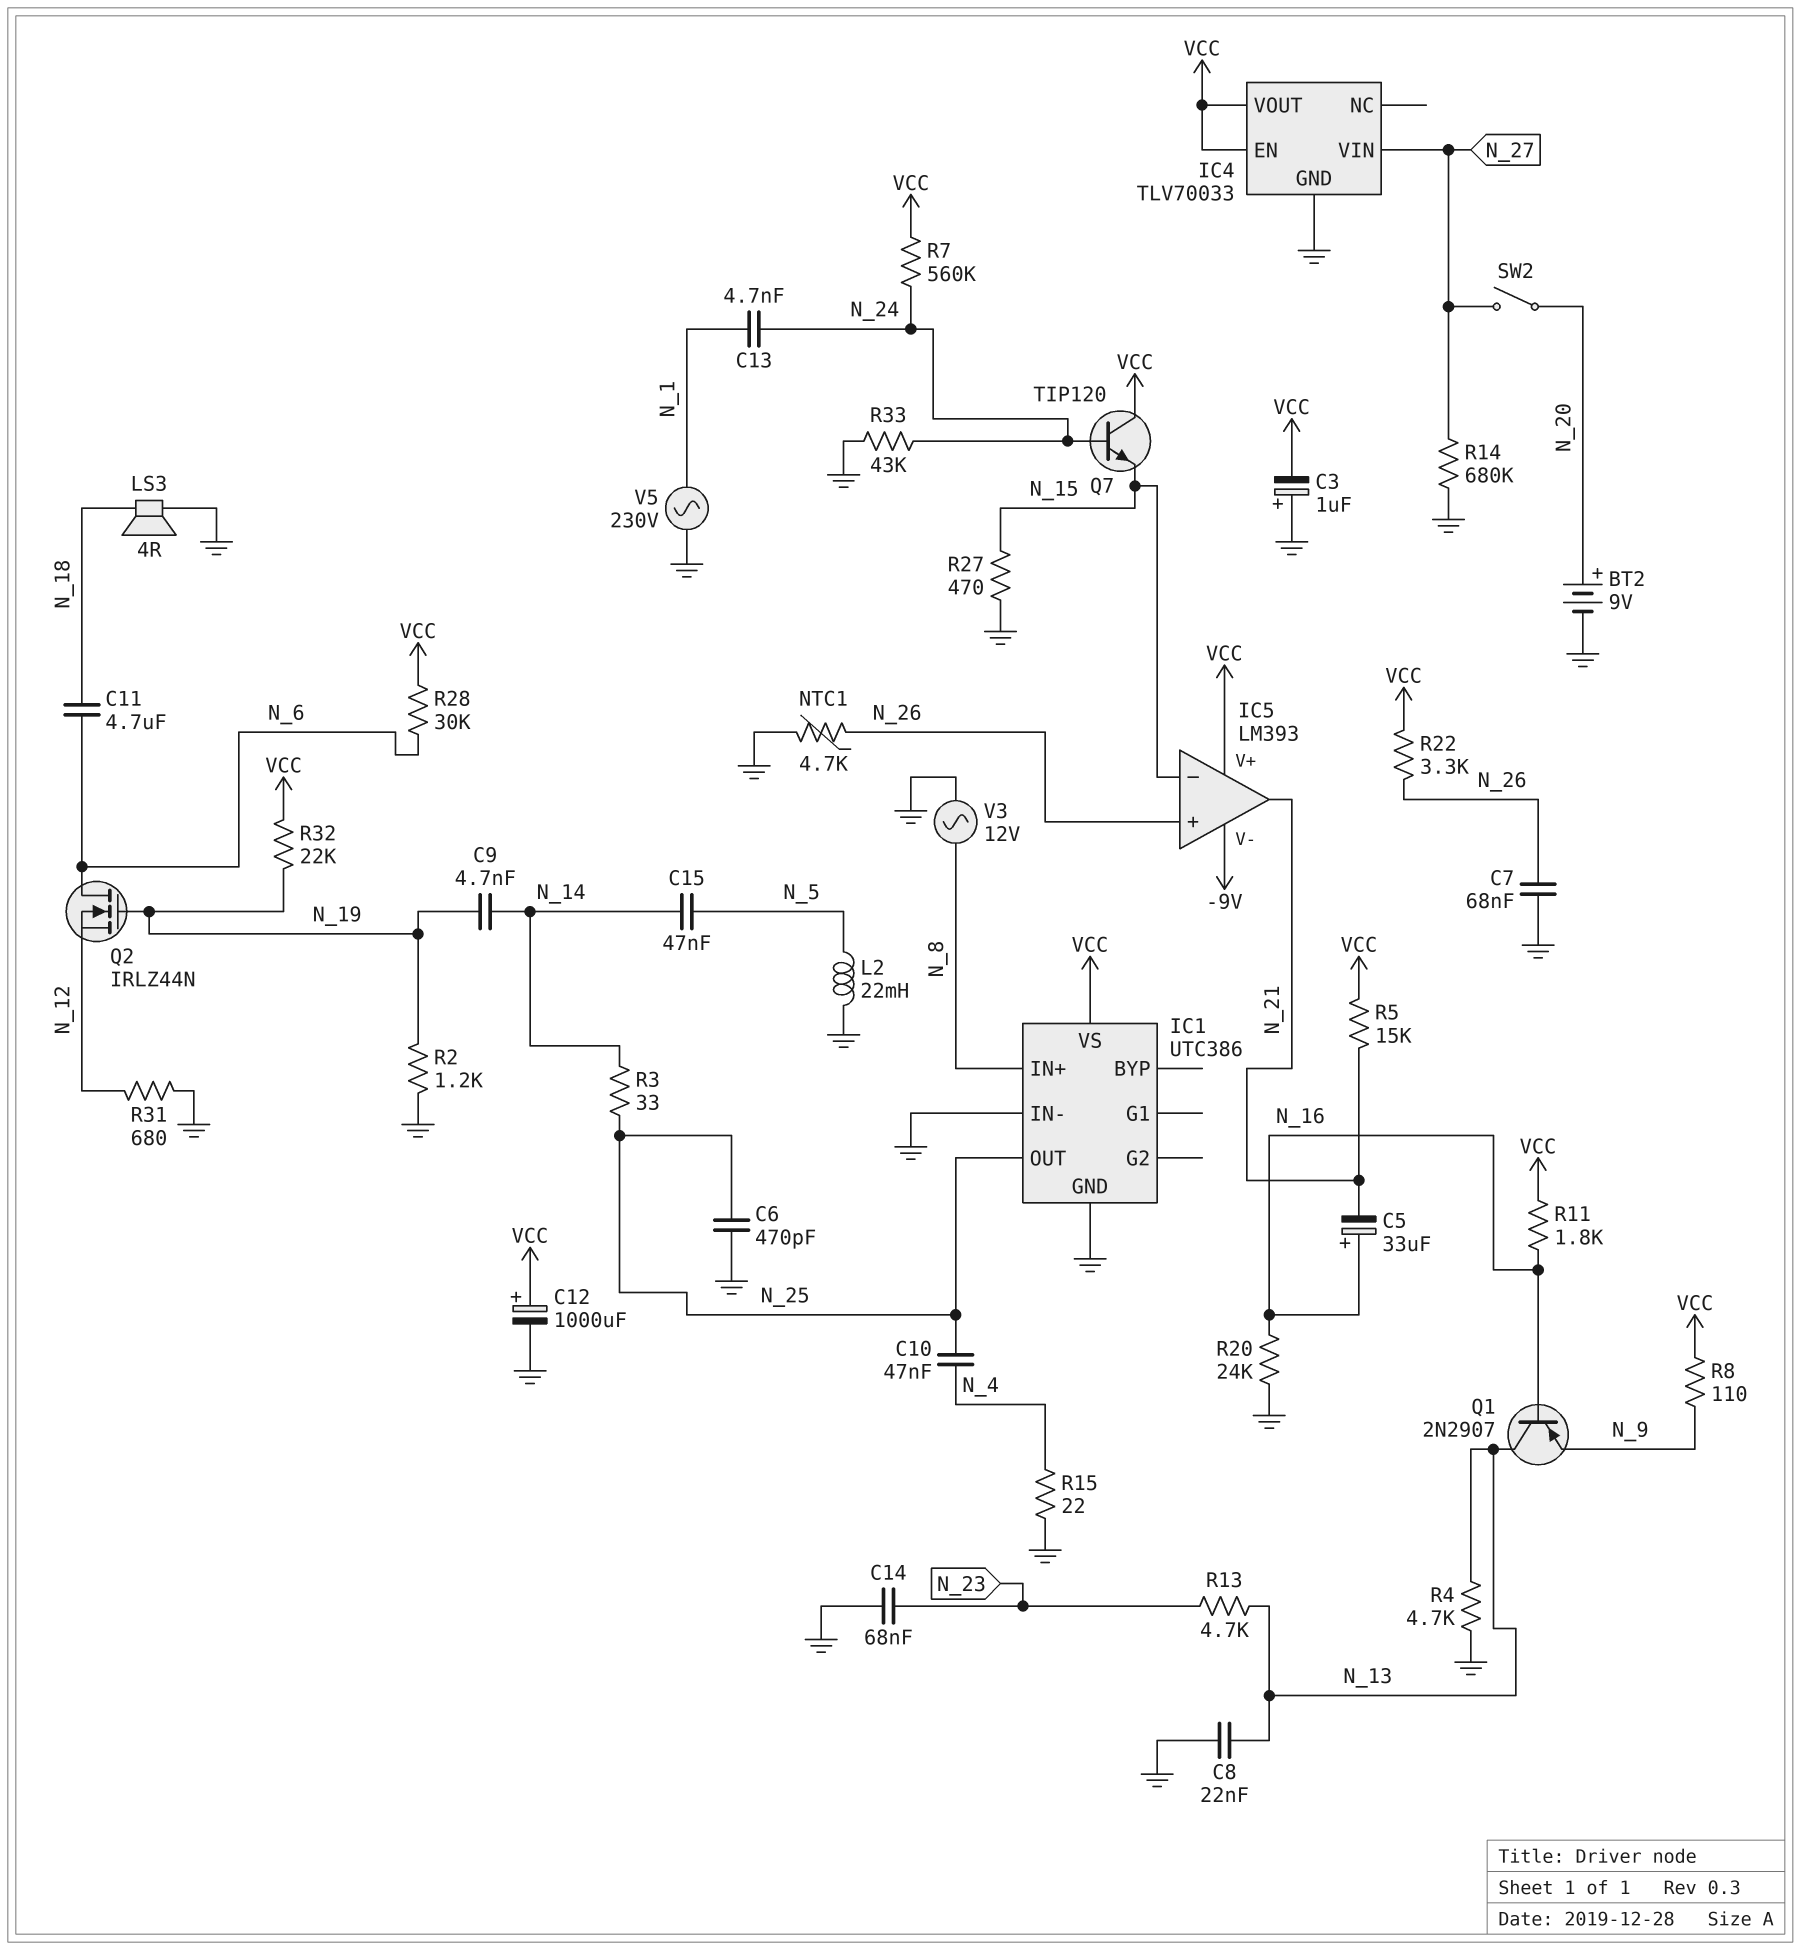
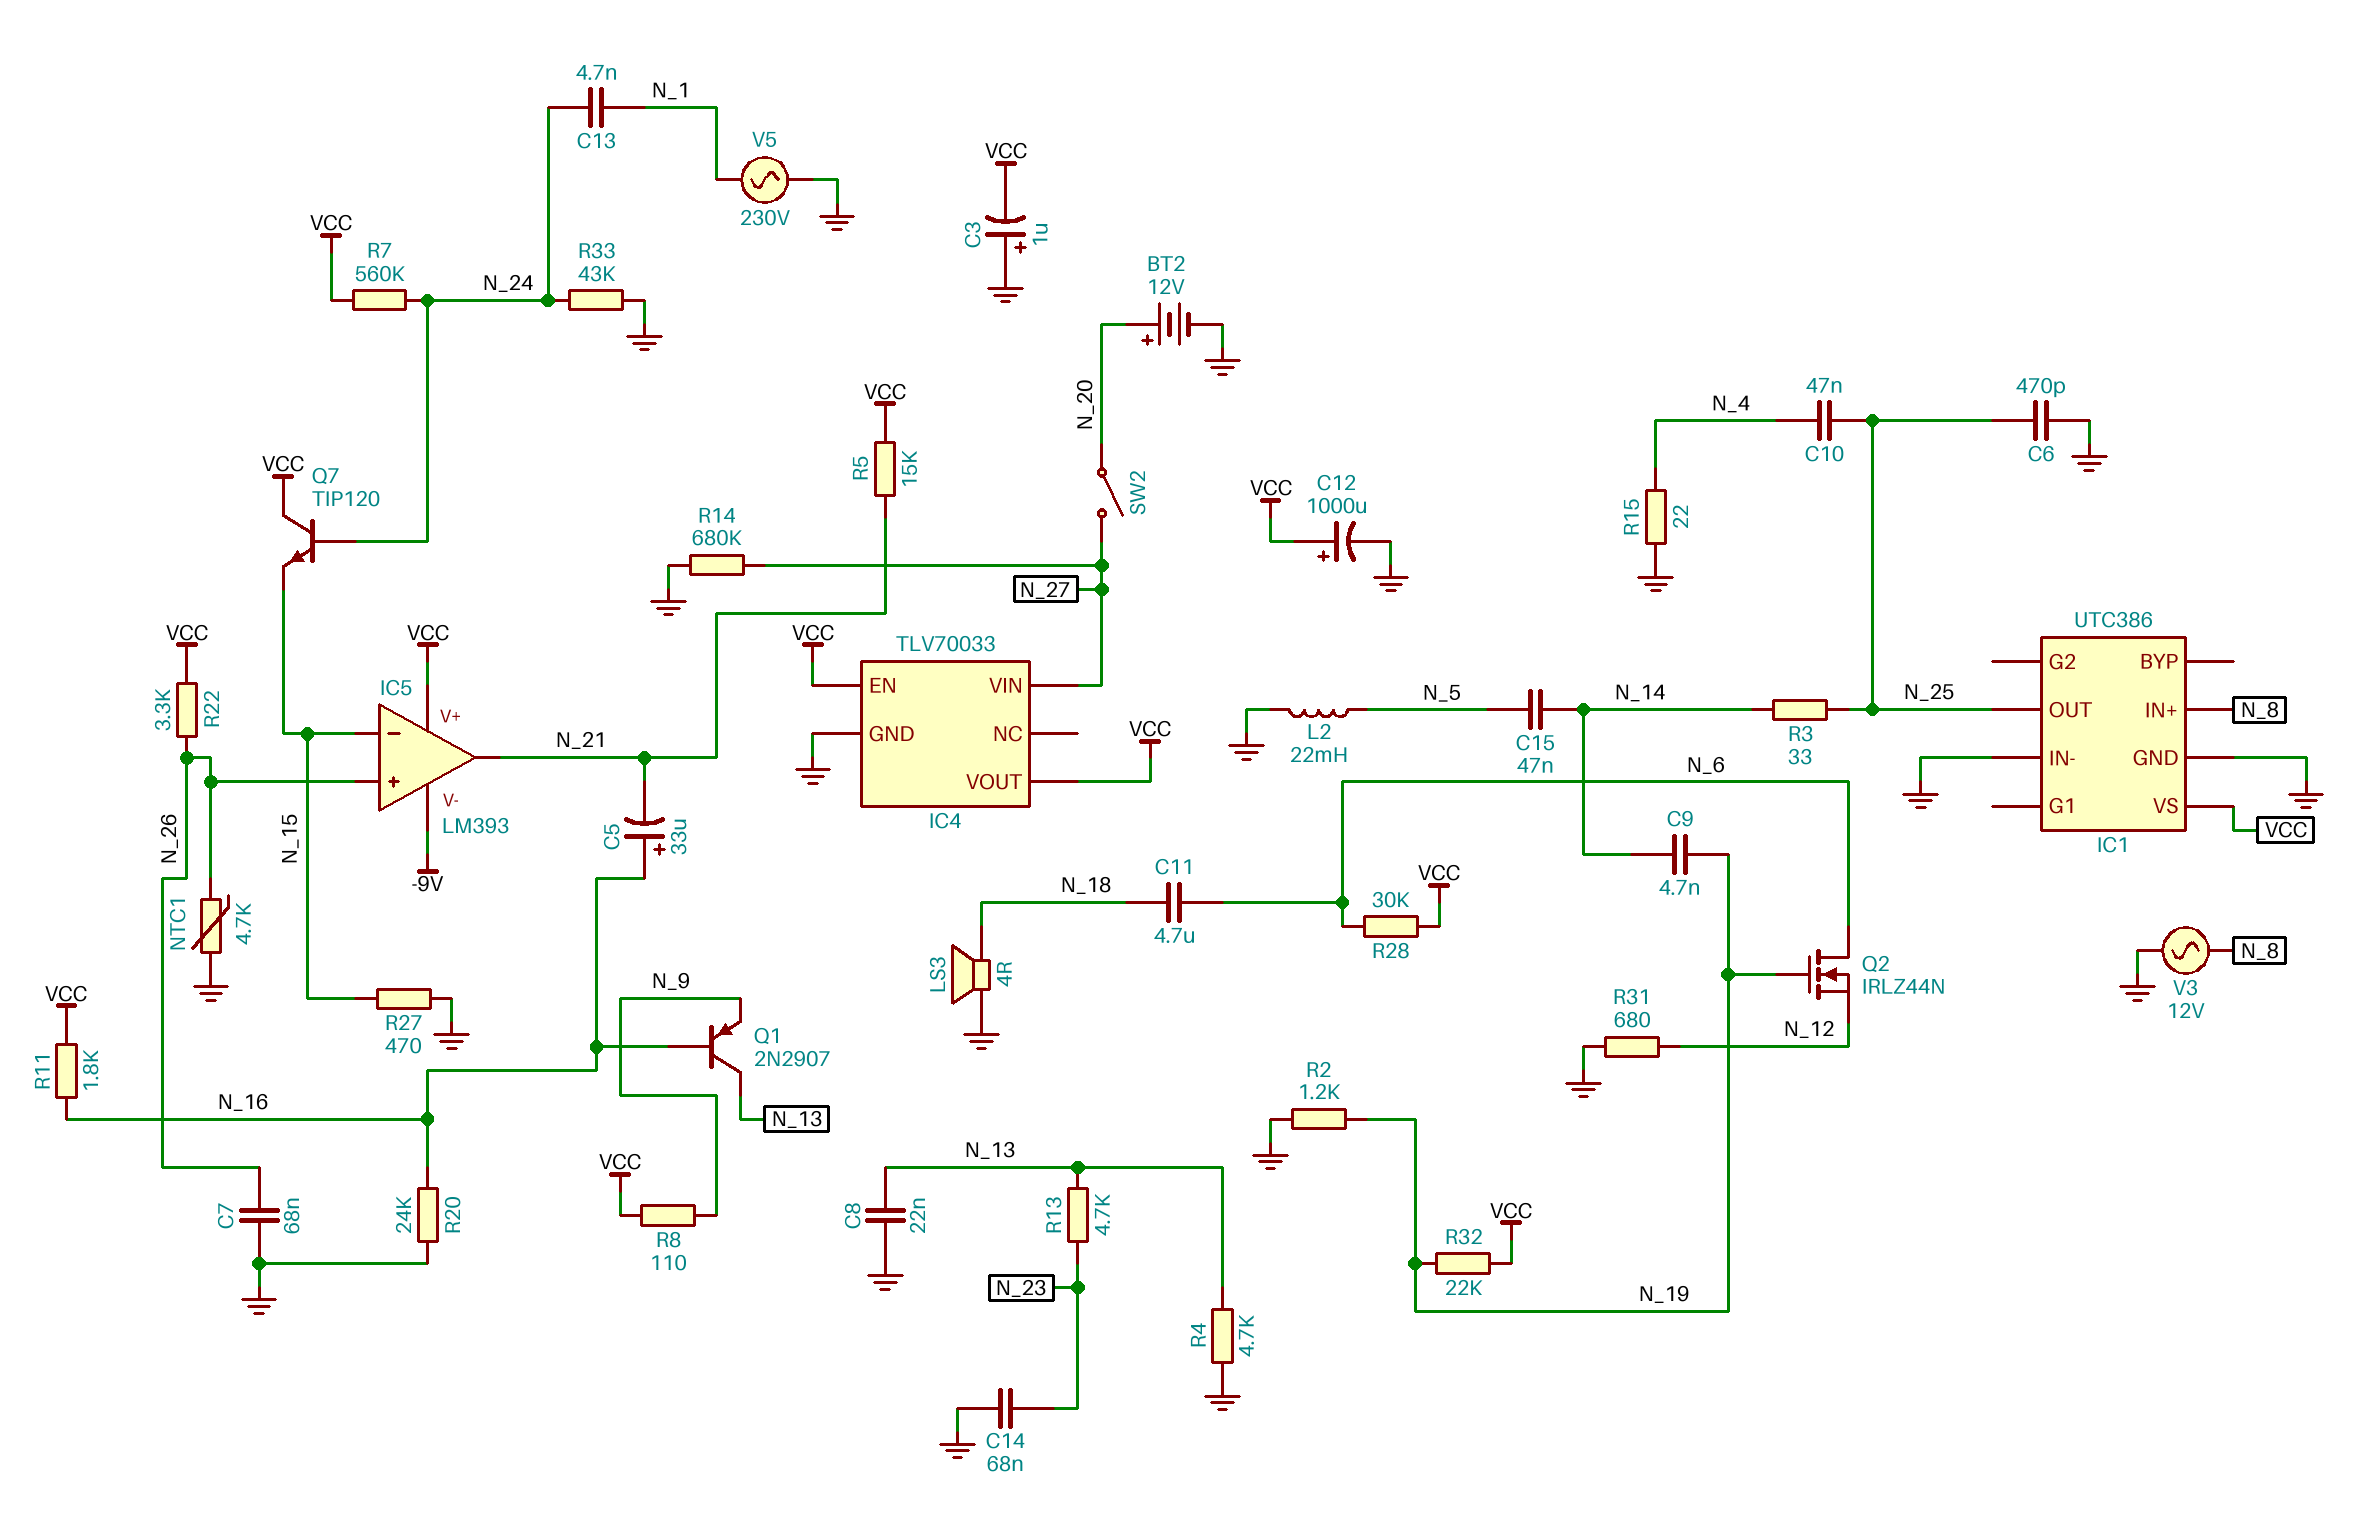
BT2: 9V (plus N_20, minus GND) -> 12V (plus N_20, minus GND)

